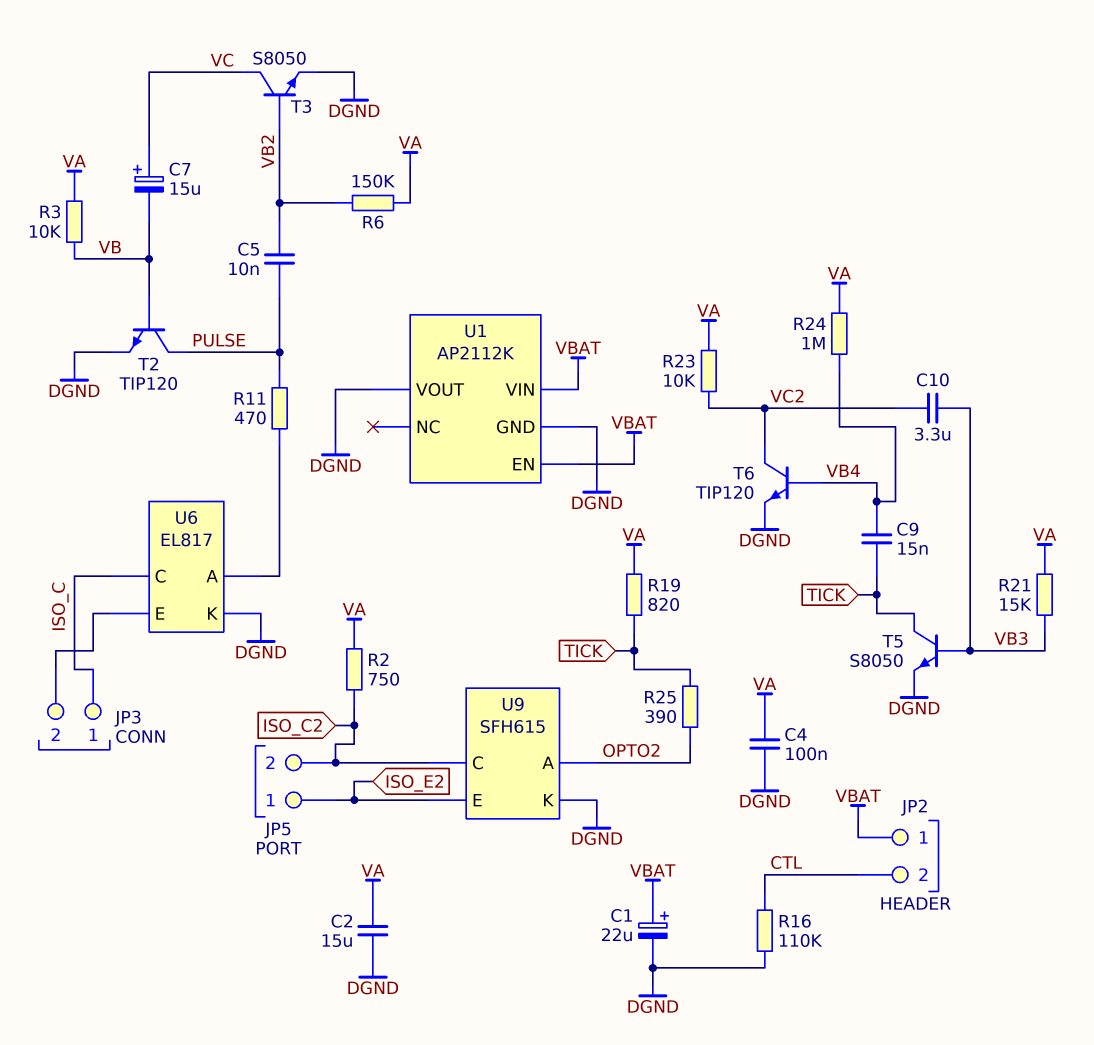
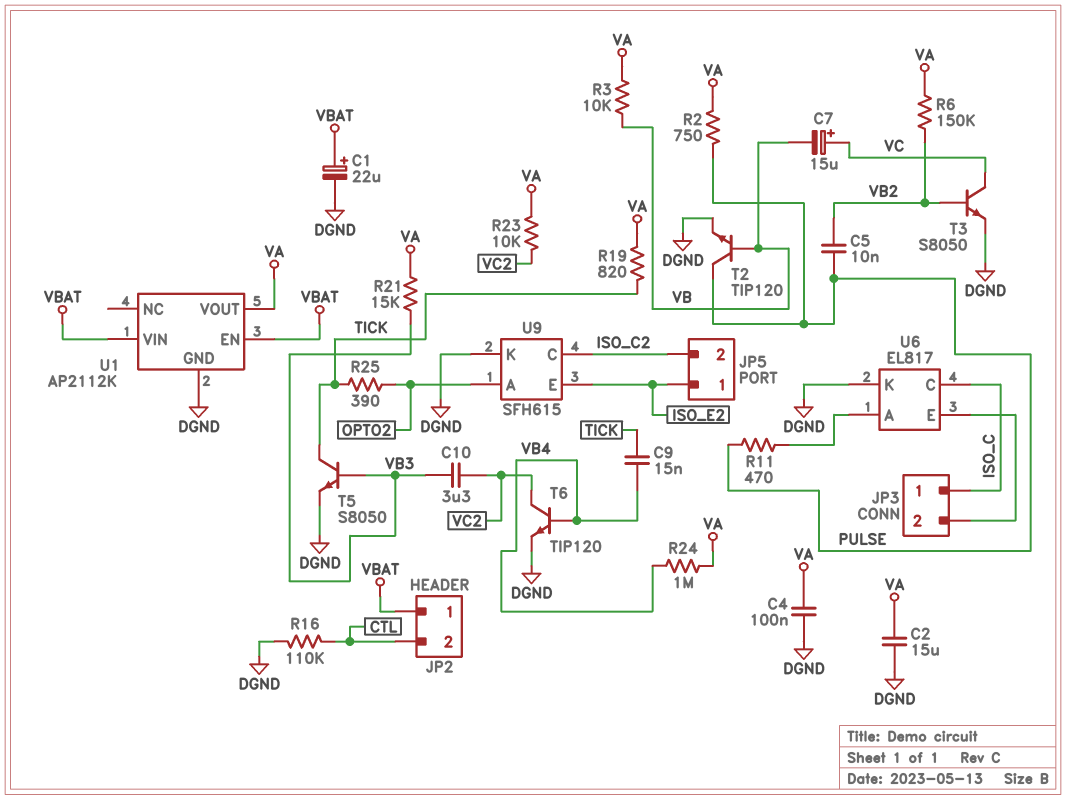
R2: 750 (ISO_C2, VA) -> 750 (PULSE, VA)
U1 pin VOUT: DGND -> VA

